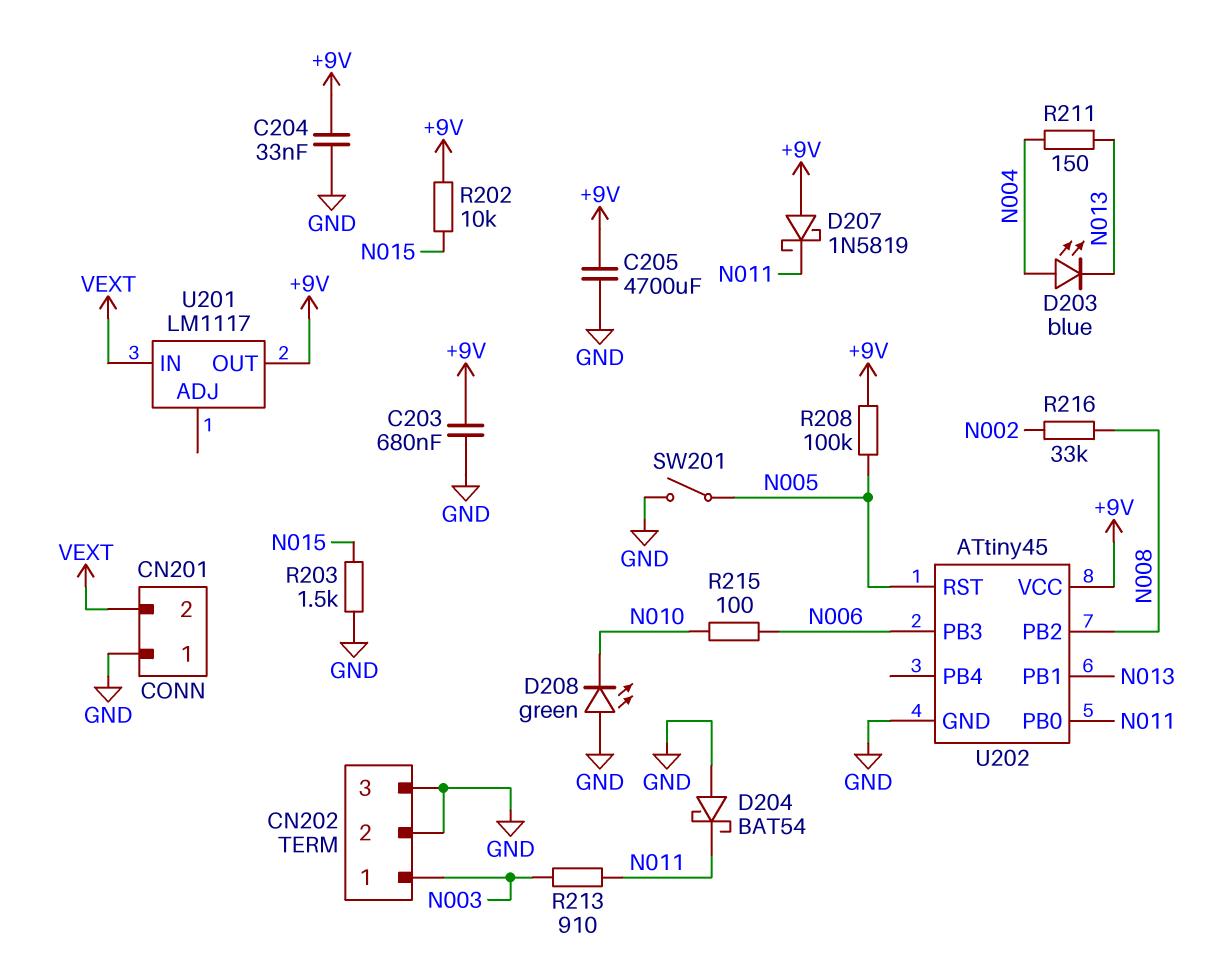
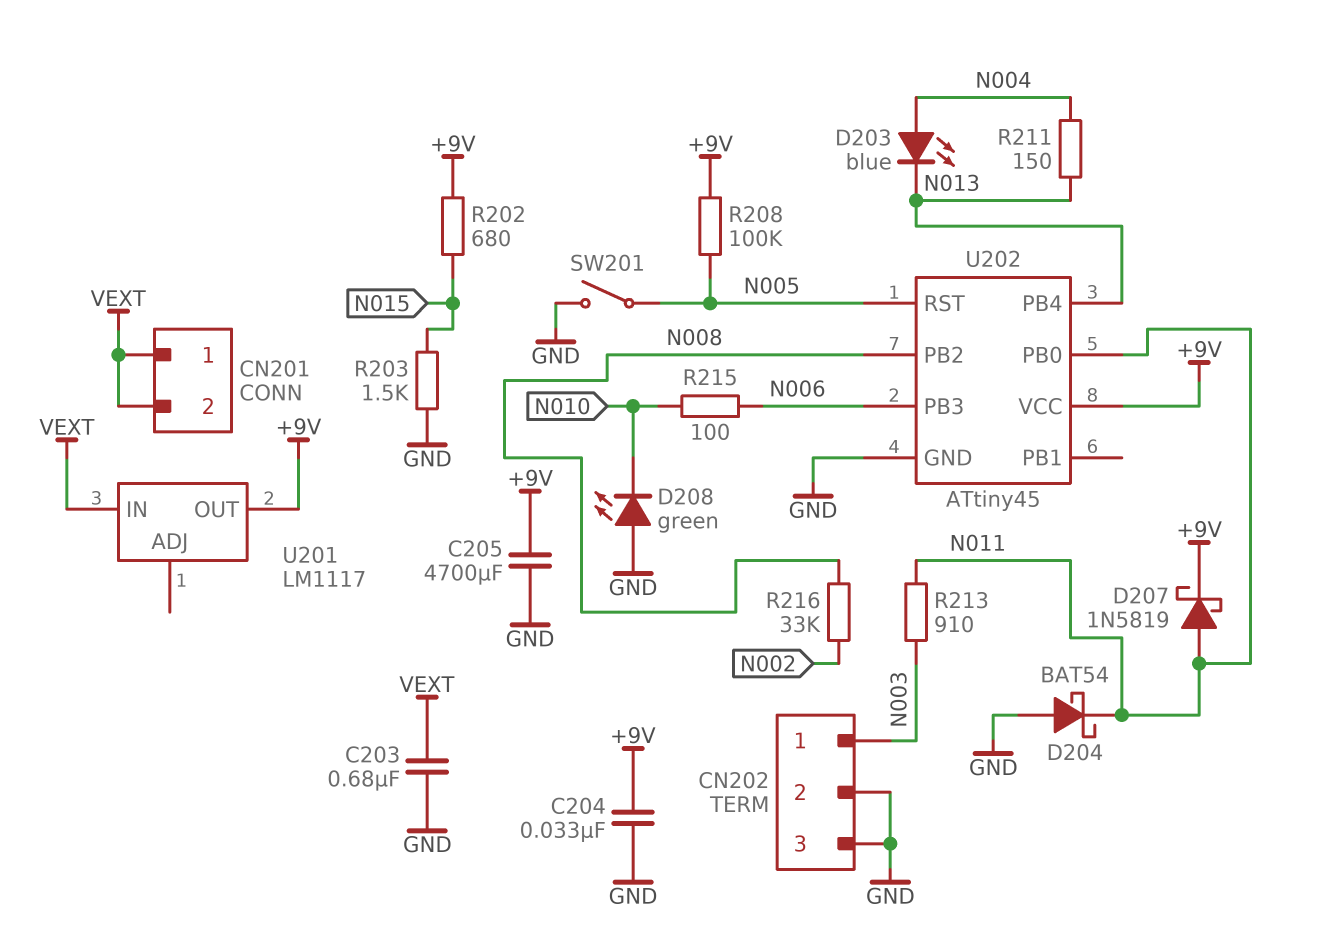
C203: 680nF (+9V, GND) -> 680nF (GND, VEXT)
CN201 pin 1: GND -> VEXT
D207: schottky 1N5819 (A +9V, K N011) -> schottky 1N5819 (A N011, K +9V)
R202: 10k (+9V, N015) -> 680 (+9V, N015)
U202 pin PB1: N013 -> none
U202 pin PB4: none -> N013

